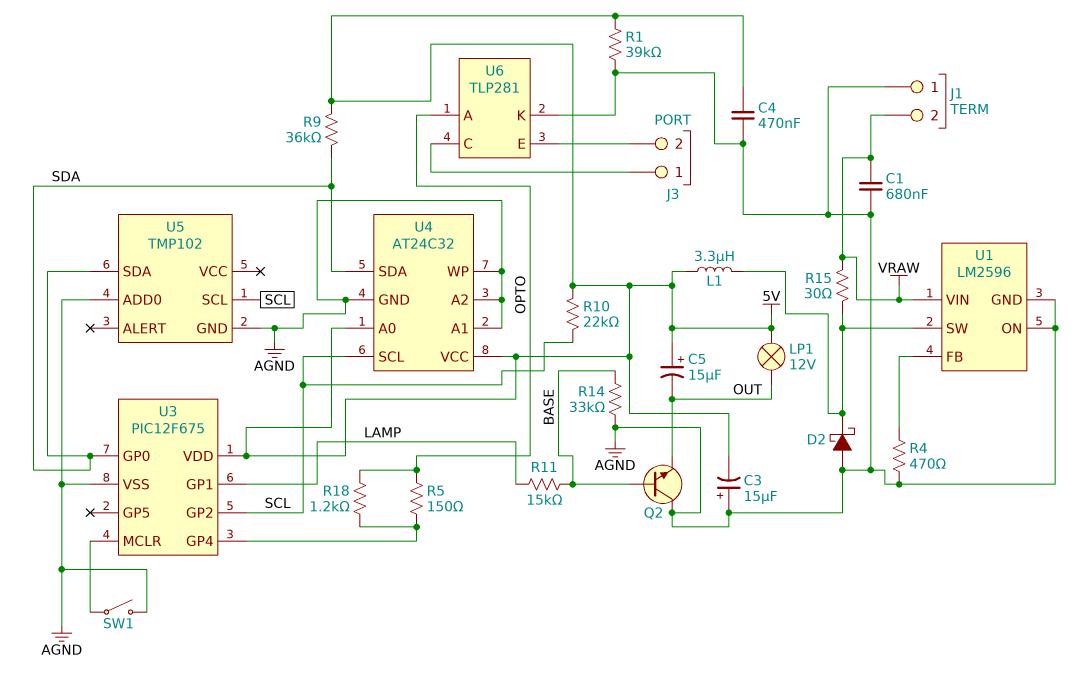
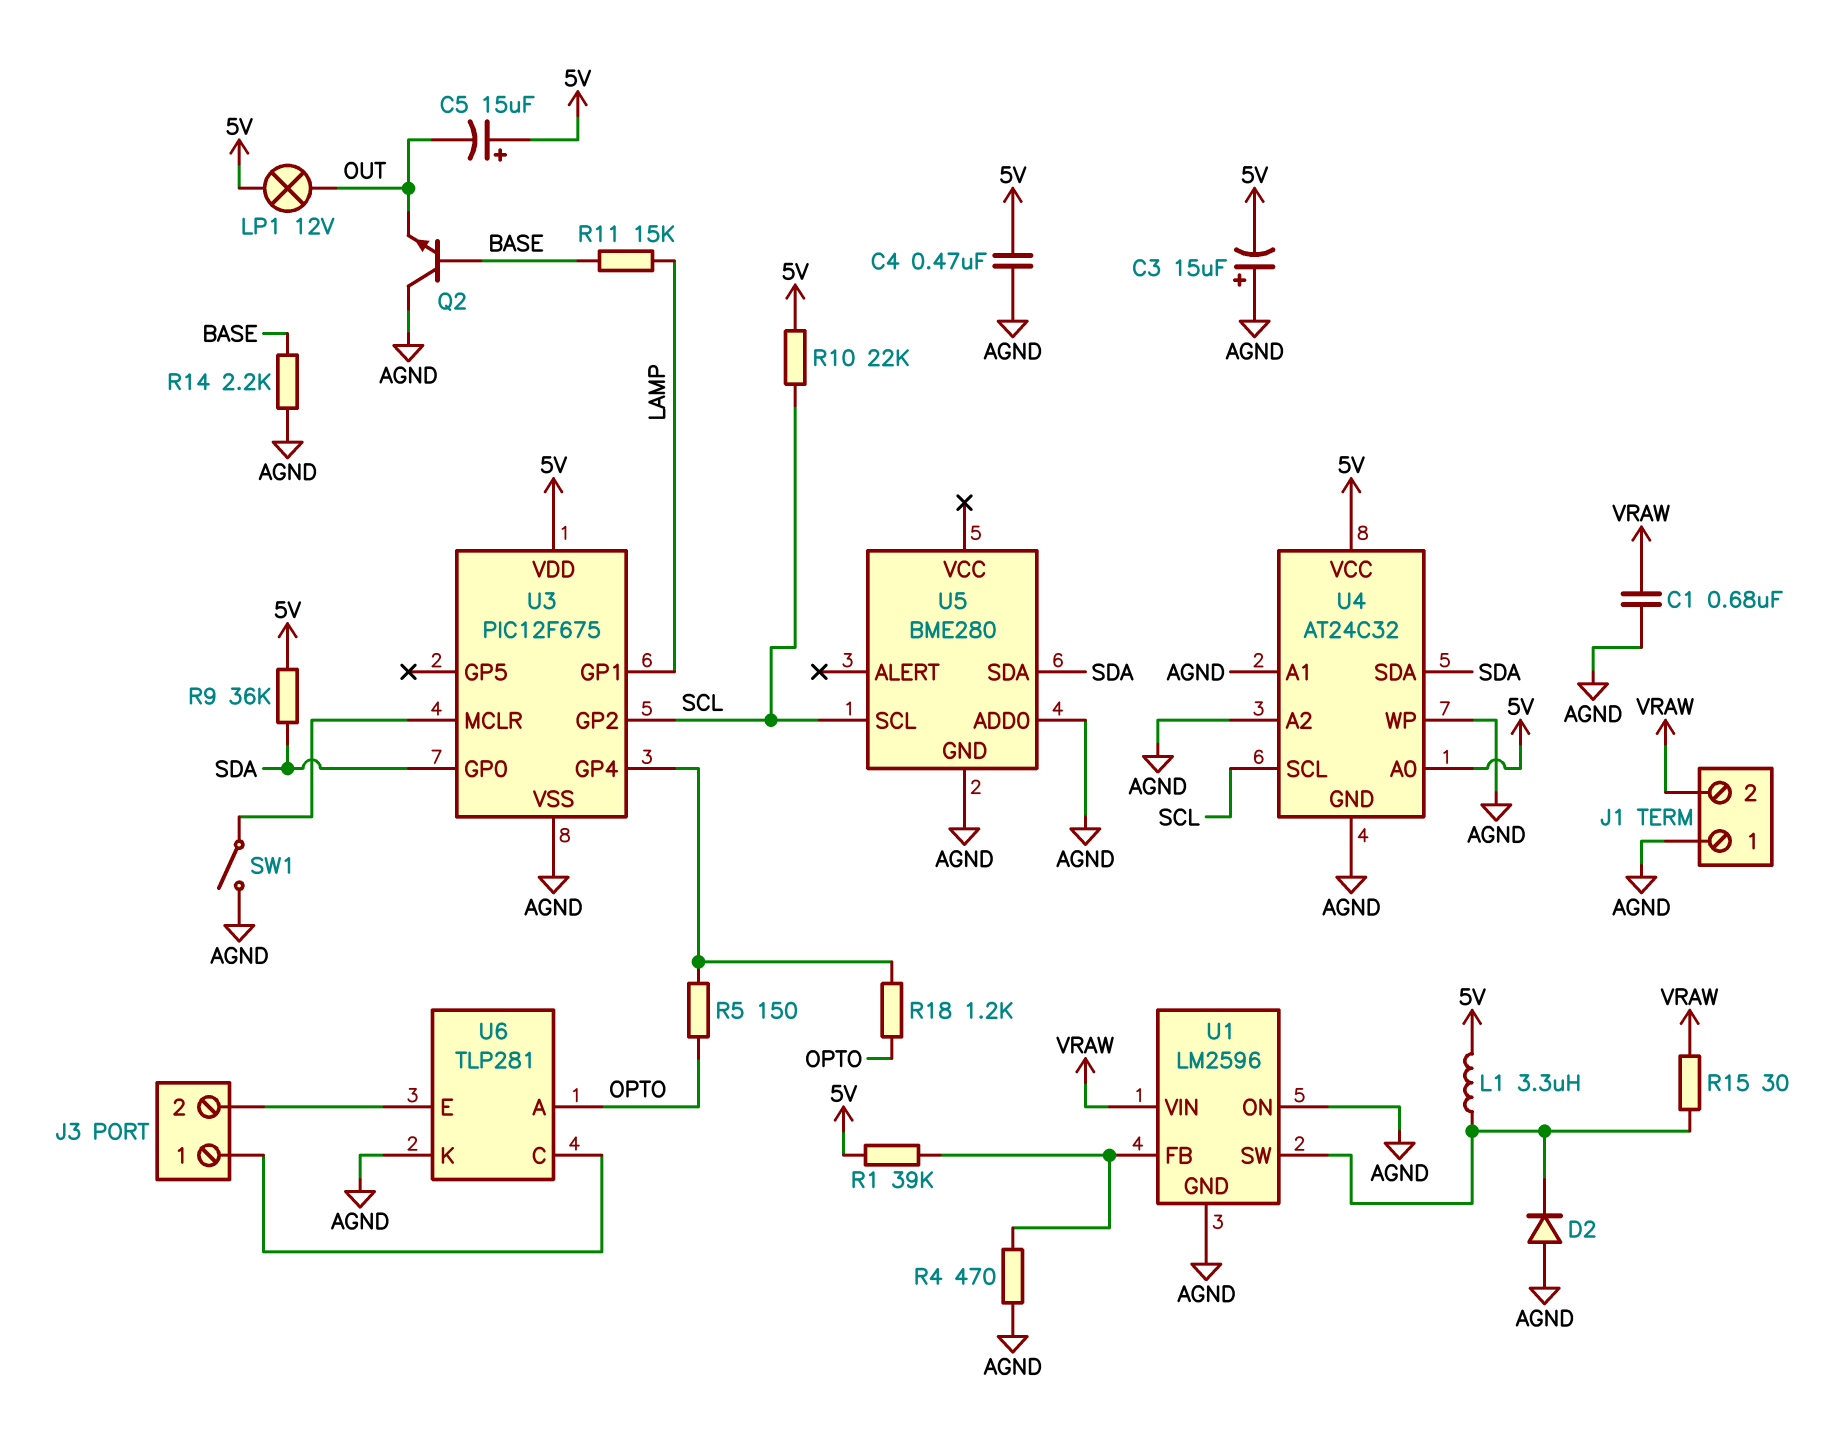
D2: schottky (A AGND, K U1/SW) -> diode (A AGND, K U1/SW)
R1: 39k (5V, AGND) -> 39k (5V, U1/FB)
R14: 33k (AGND, BASE) -> 2.2k (AGND, BASE)
U5: TMP102 -> BME280

